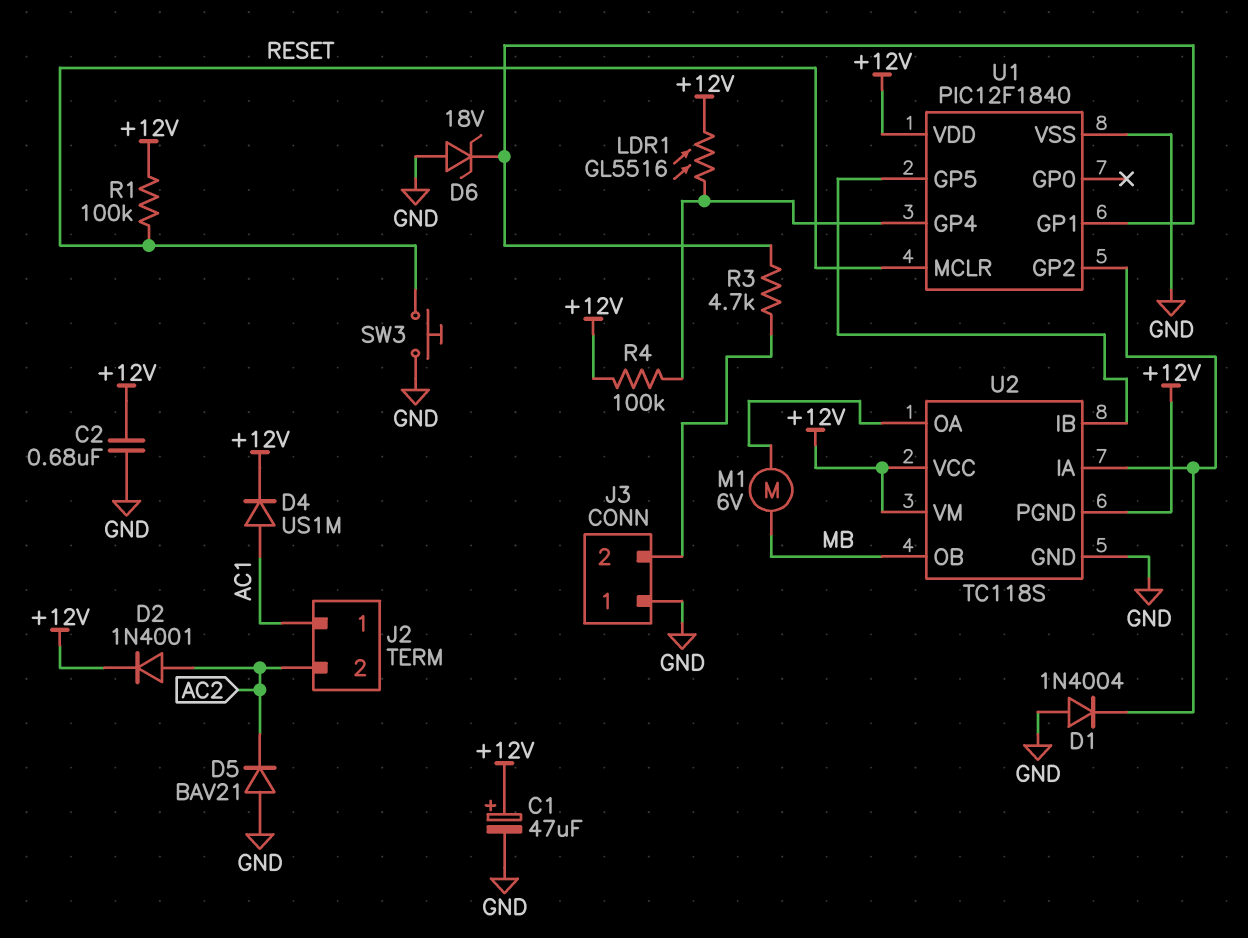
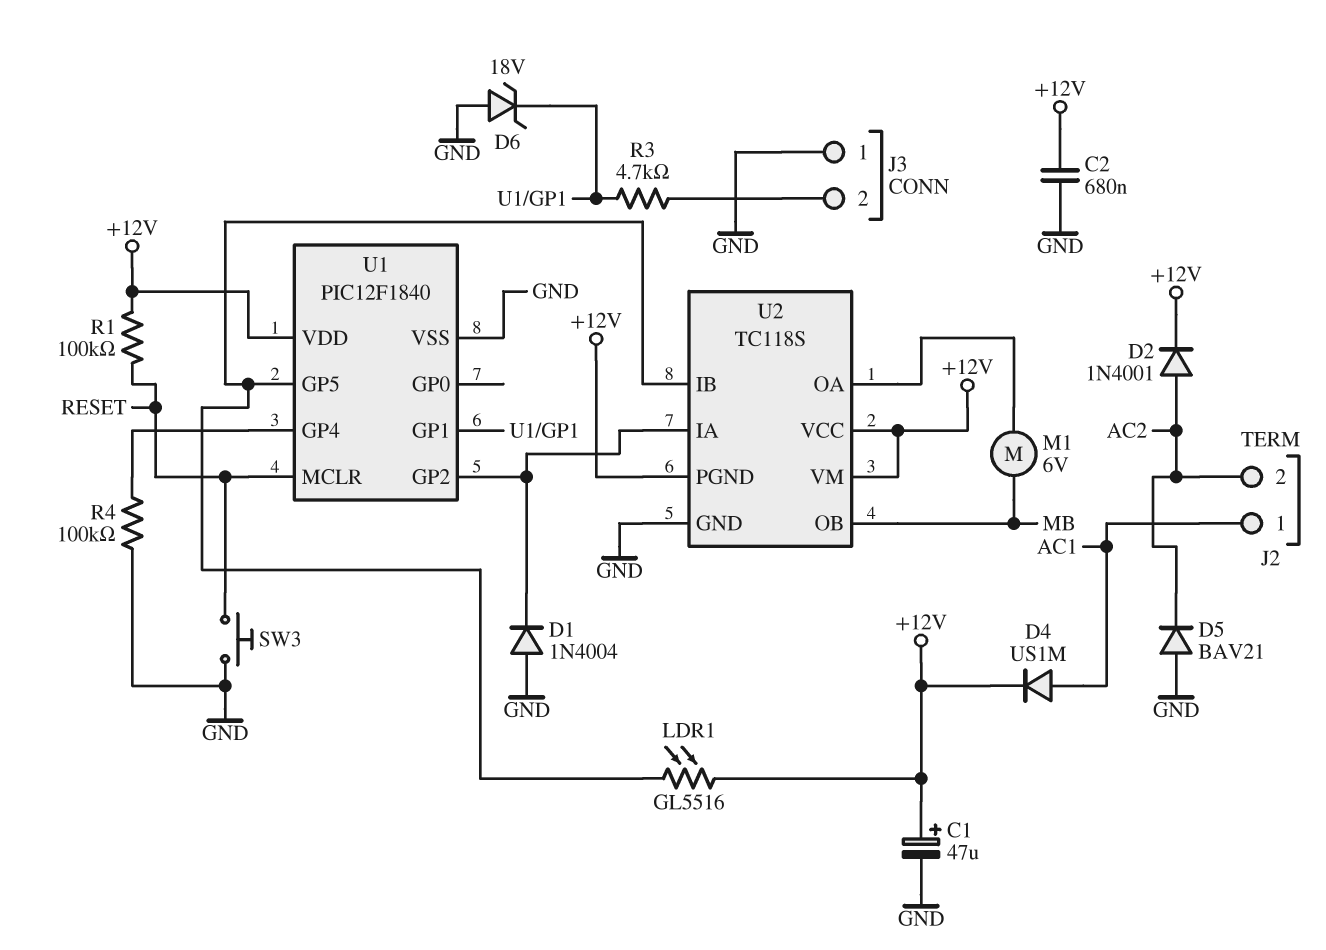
LDR1: GL5516 (+12V, U1/GP4) -> GL5516 (+12V, U1/GP5)
R4: 100k (+12V, U1/GP4) -> 100k (GND, U1/GP4)

